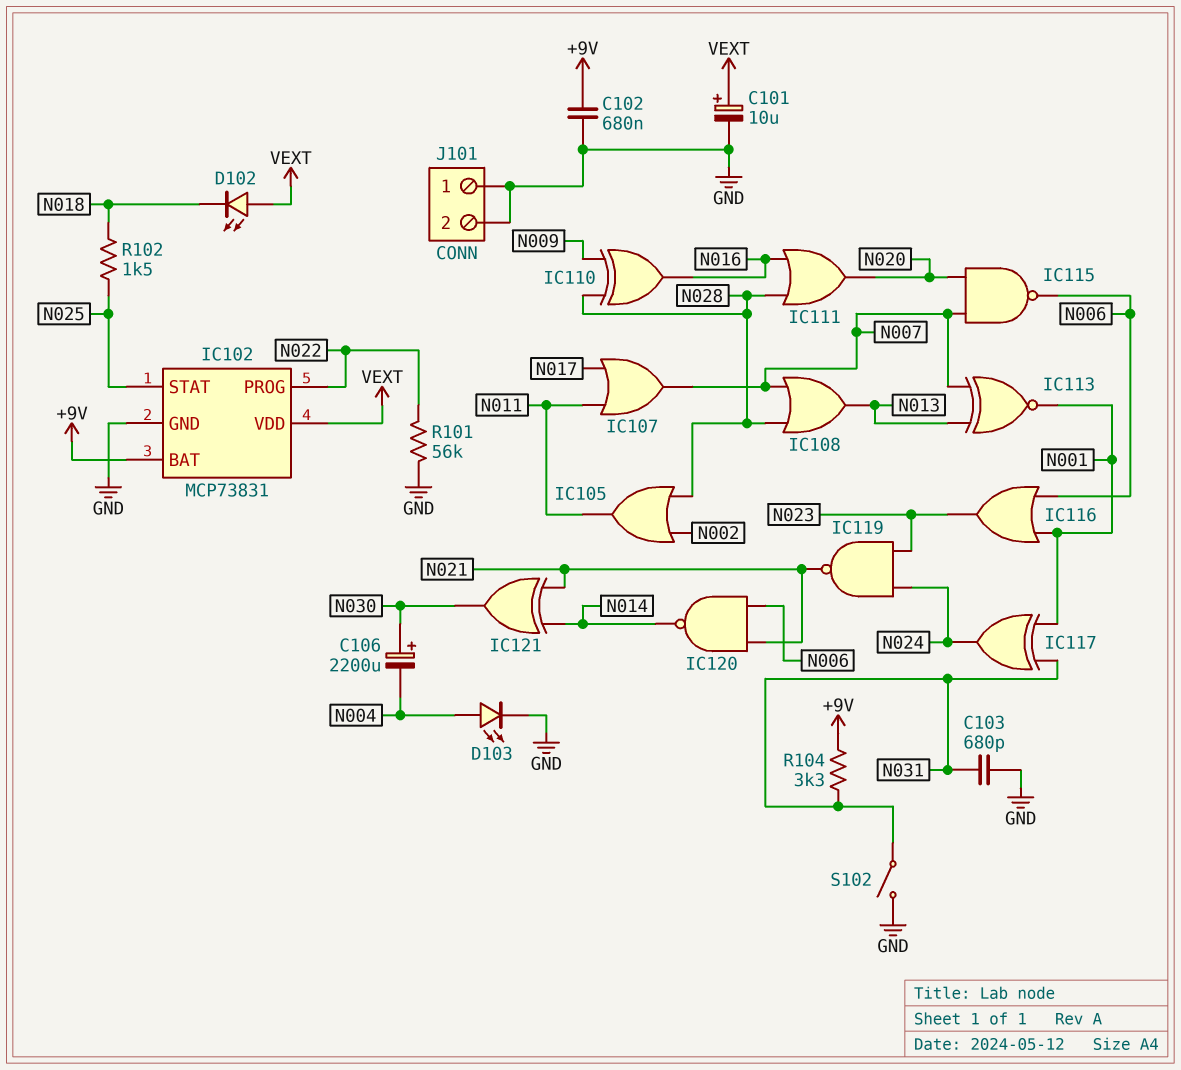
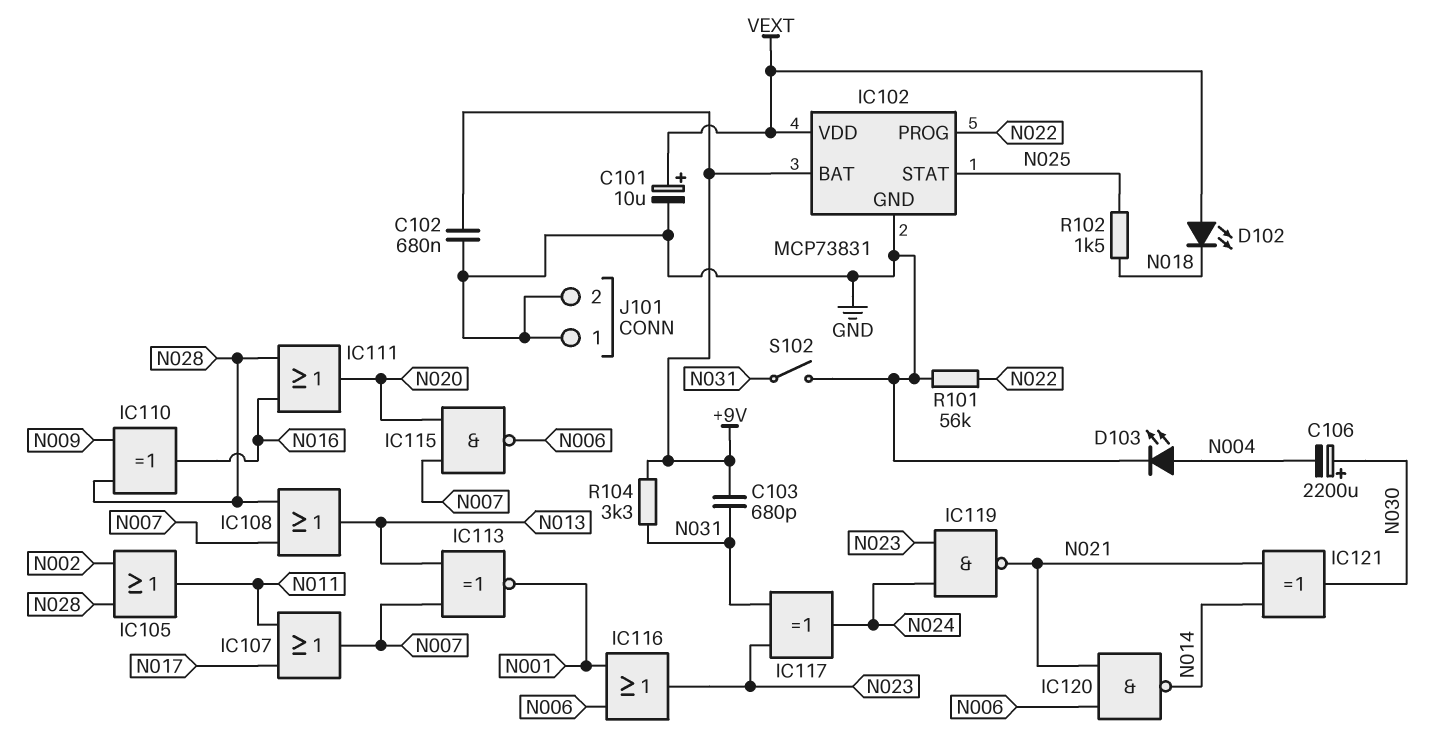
C103: 680pF (GND, N031) -> 680pF (+9V, N031)
IC117: XOR (in N001, in N031, out N024) -> XOR (in N023, in N031, out N024)

